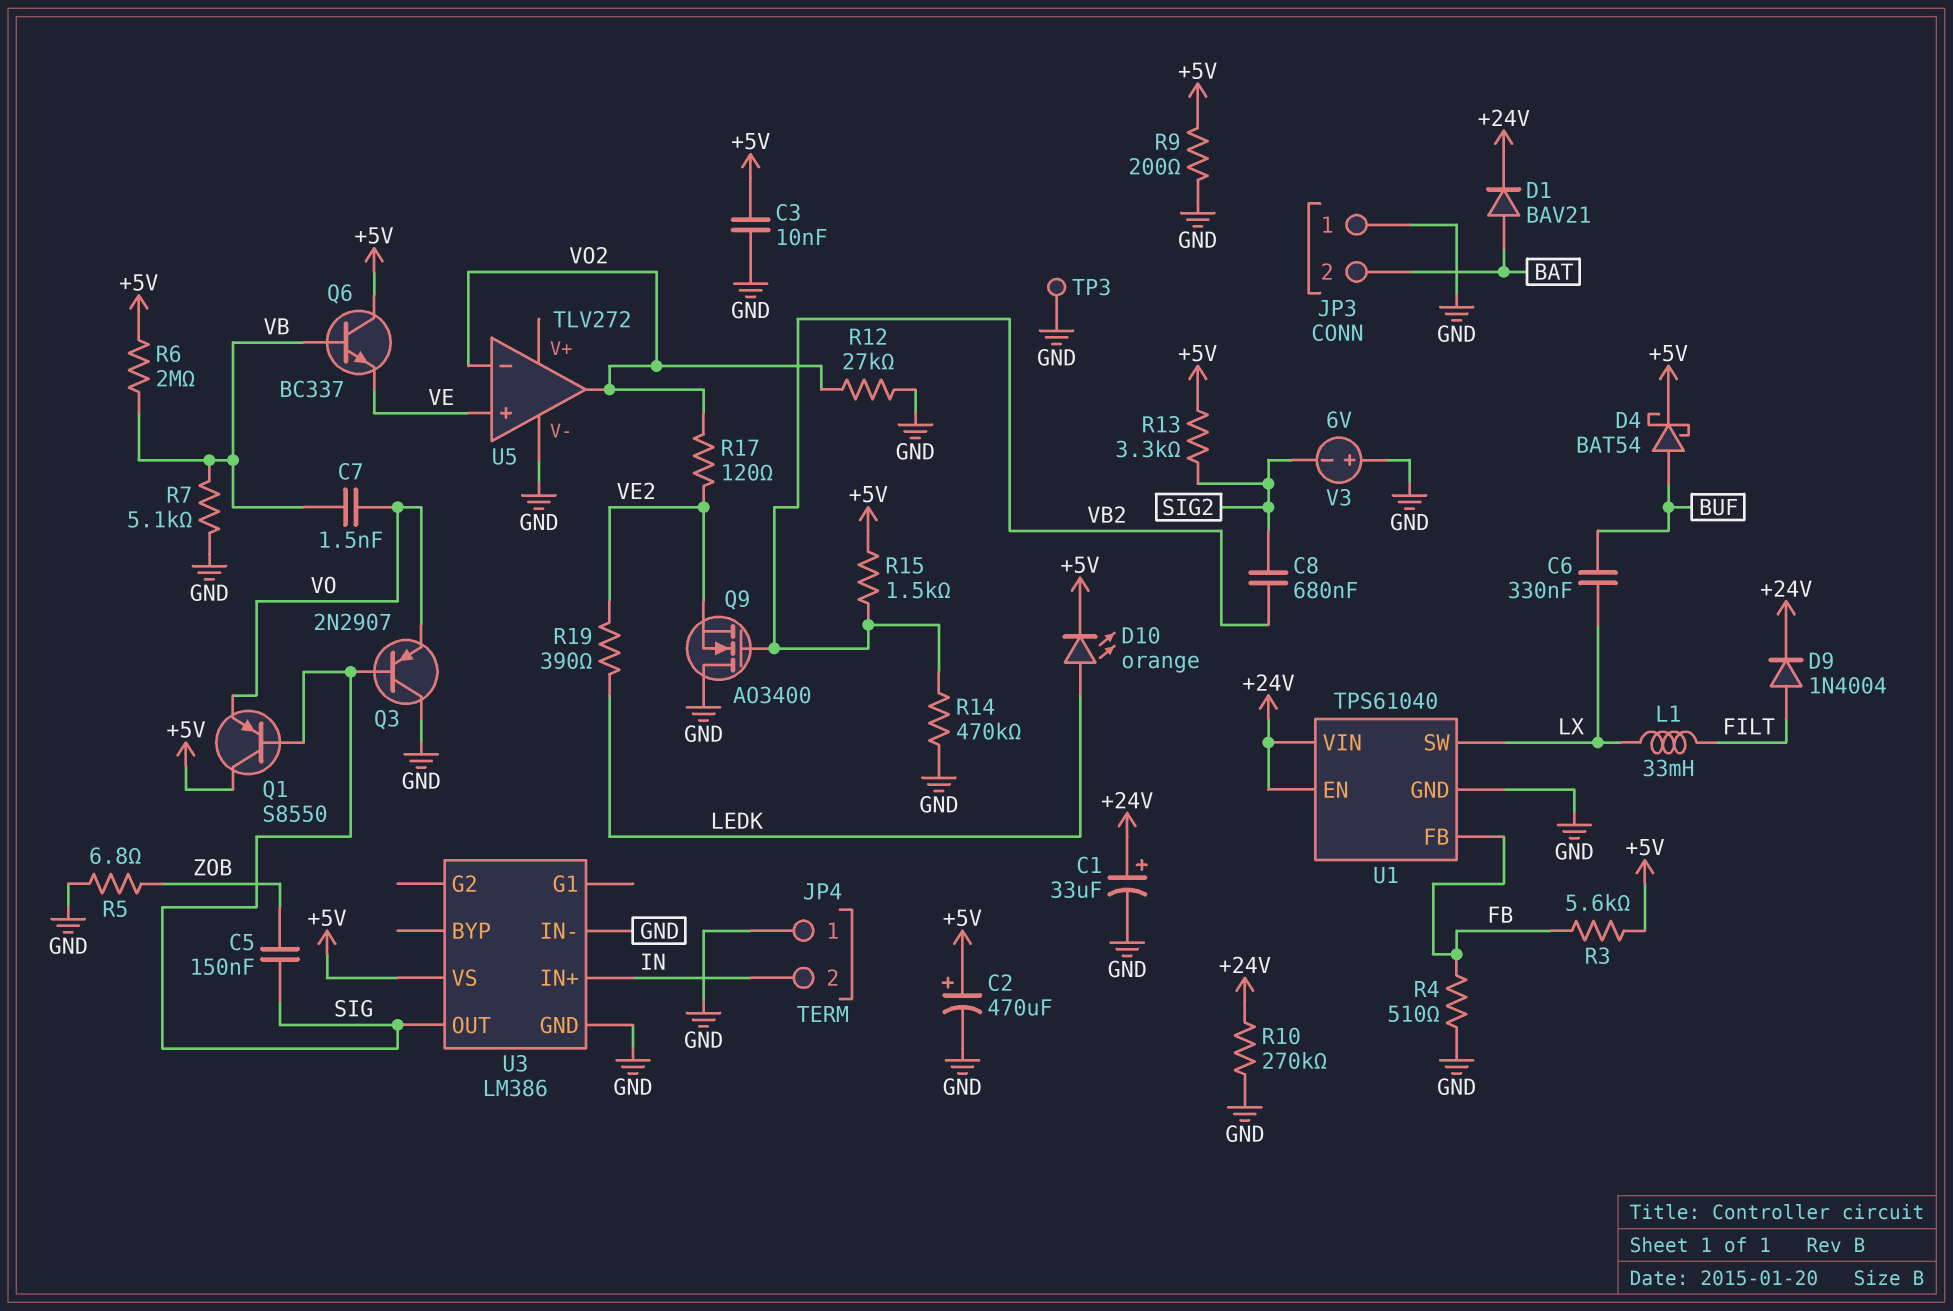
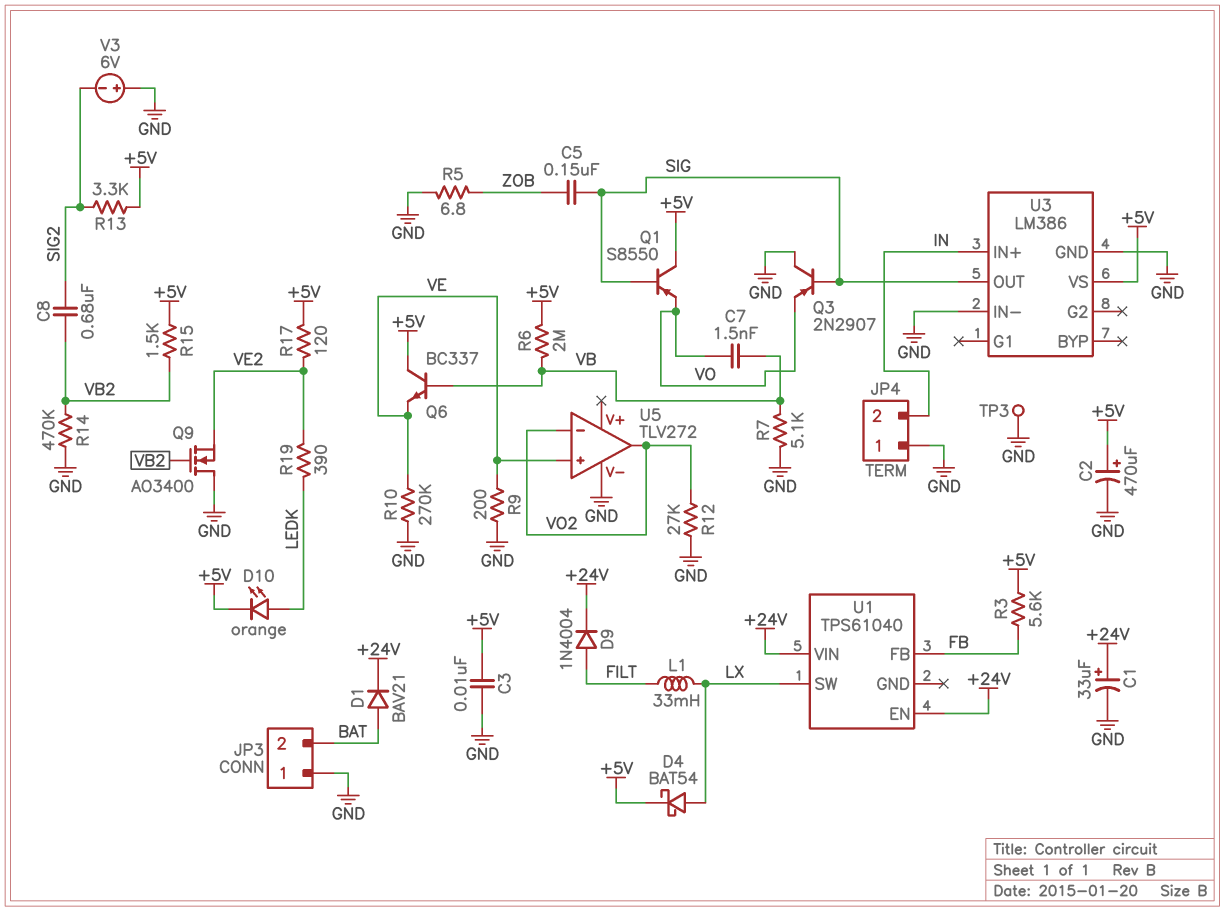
C6: 330nF (BUF, LX) -> none
D4: schottky BAT54 (A BUF, K +5V) -> schottky BAT54 (A LX, K +5V)
R4: 510 (FB, GND) -> none
R9: 200 (+5V, GND) -> 200 (GND, VE)
R10: 270k (+24V, GND) -> 270k (GND, VE)
R17: 120 (VE2, VO2) -> 120 (+5V, VE2)
U1 pin GND: GND -> none

